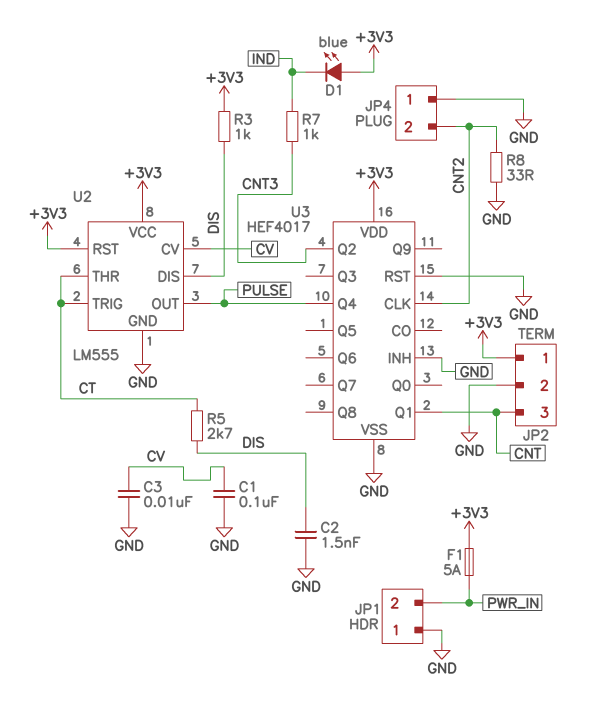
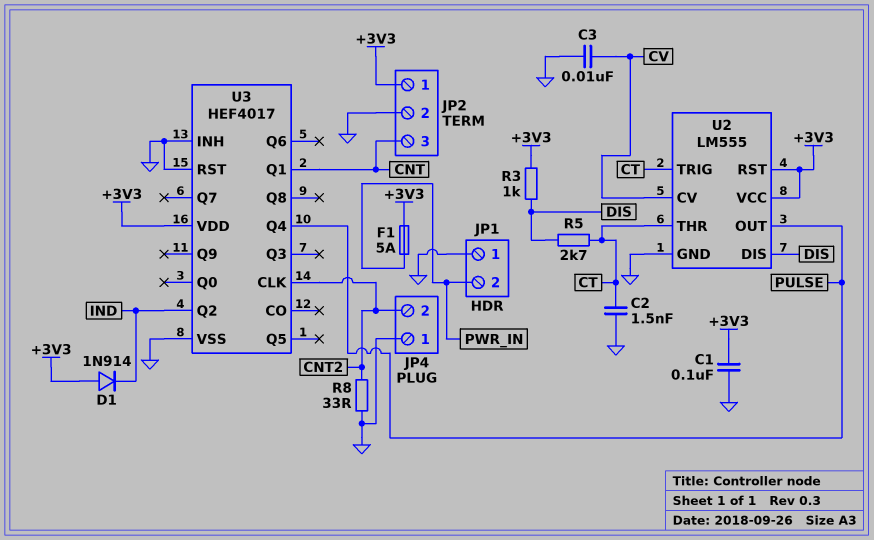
C1: 100nF (CV, GND) -> 100nF (+3V3, GND)
C2: 1.5nF (DIS, GND) -> 1.5nF (CT, GND)
D1: LED blue (A +3V3, K IND) -> diode 1N914 (A +3V3, K IND)
R7: 1k (CNT3, IND) -> none
U3 pin Q2: CNT3 -> IND

